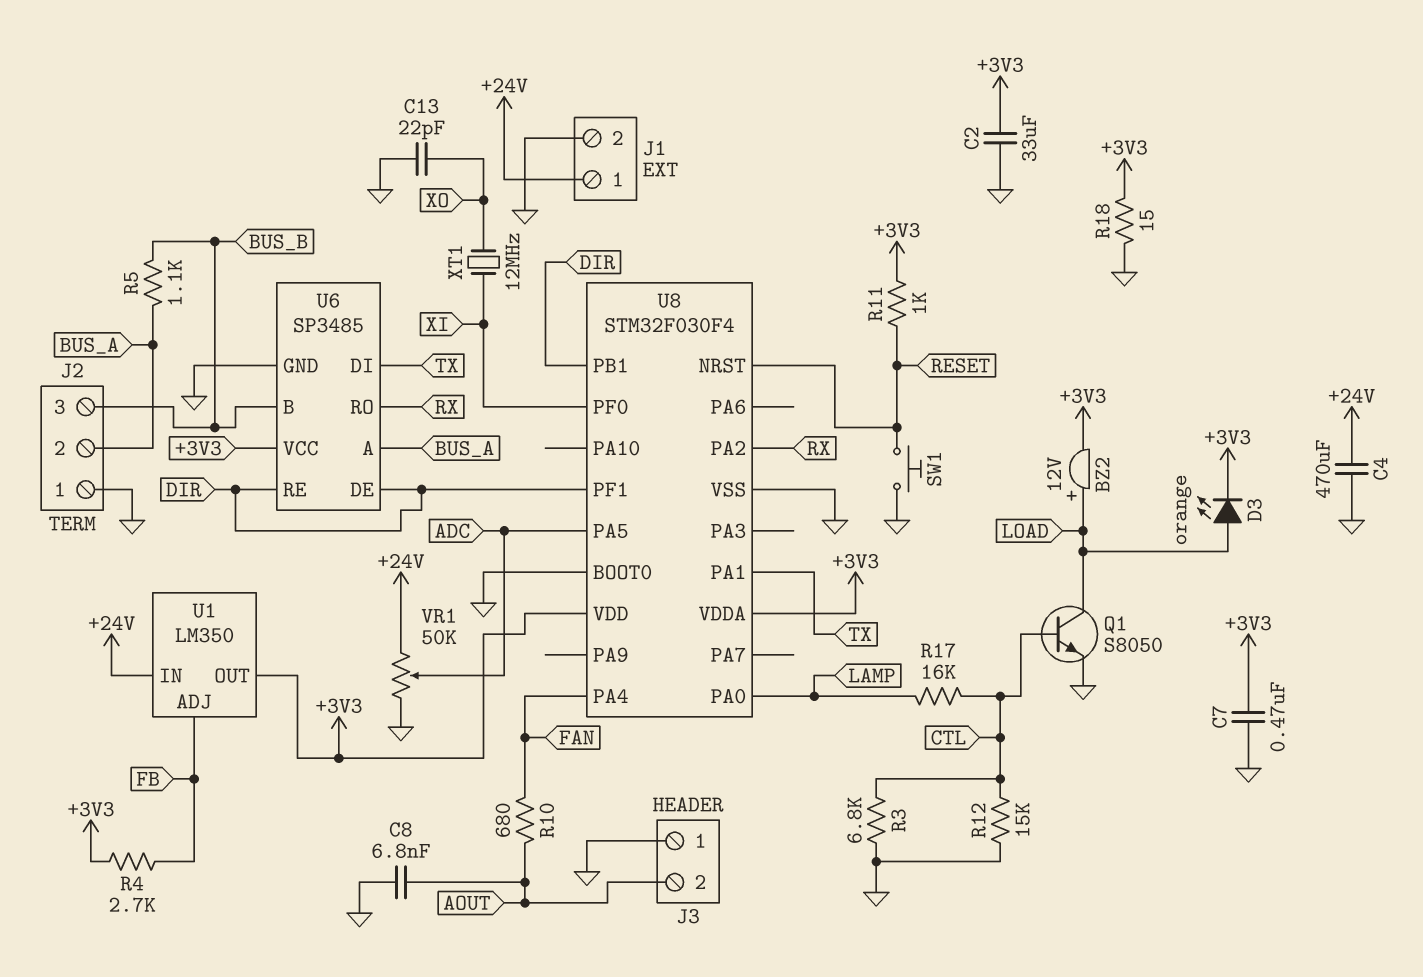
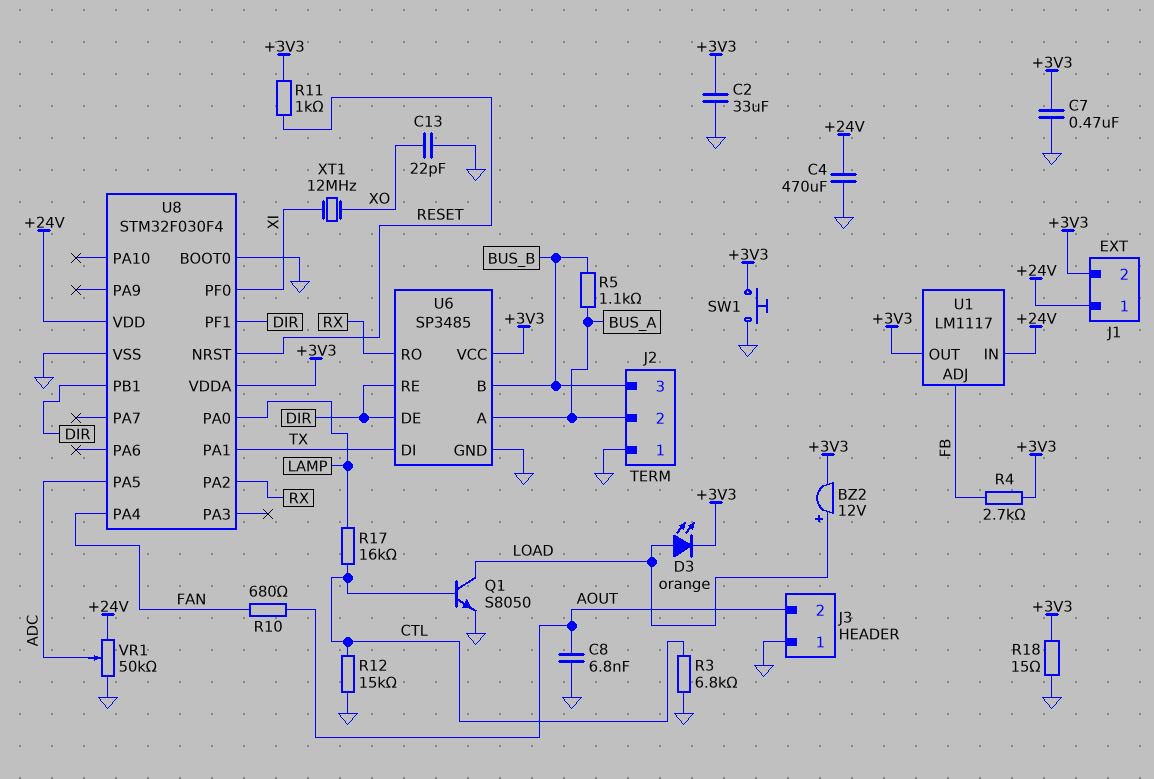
J1 pin 2: GND -> +3V3
SW1: button (GND, RESET) -> button (+3V3, GND)
U1: LM350 -> LM1117
U8 pin VDD: +3V3 -> +24V

